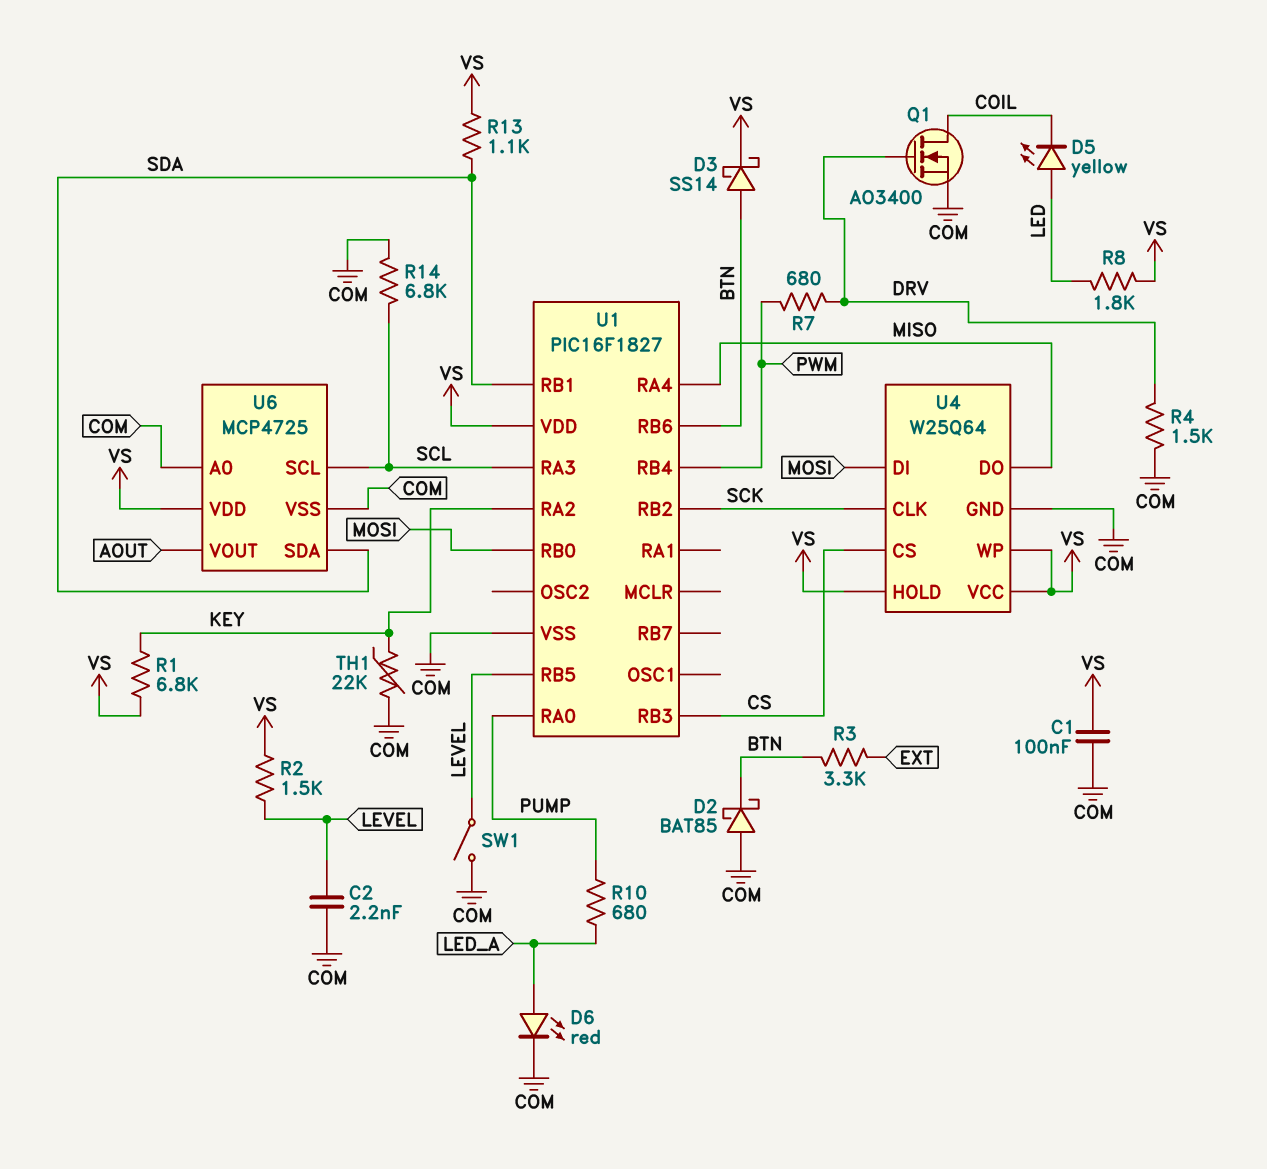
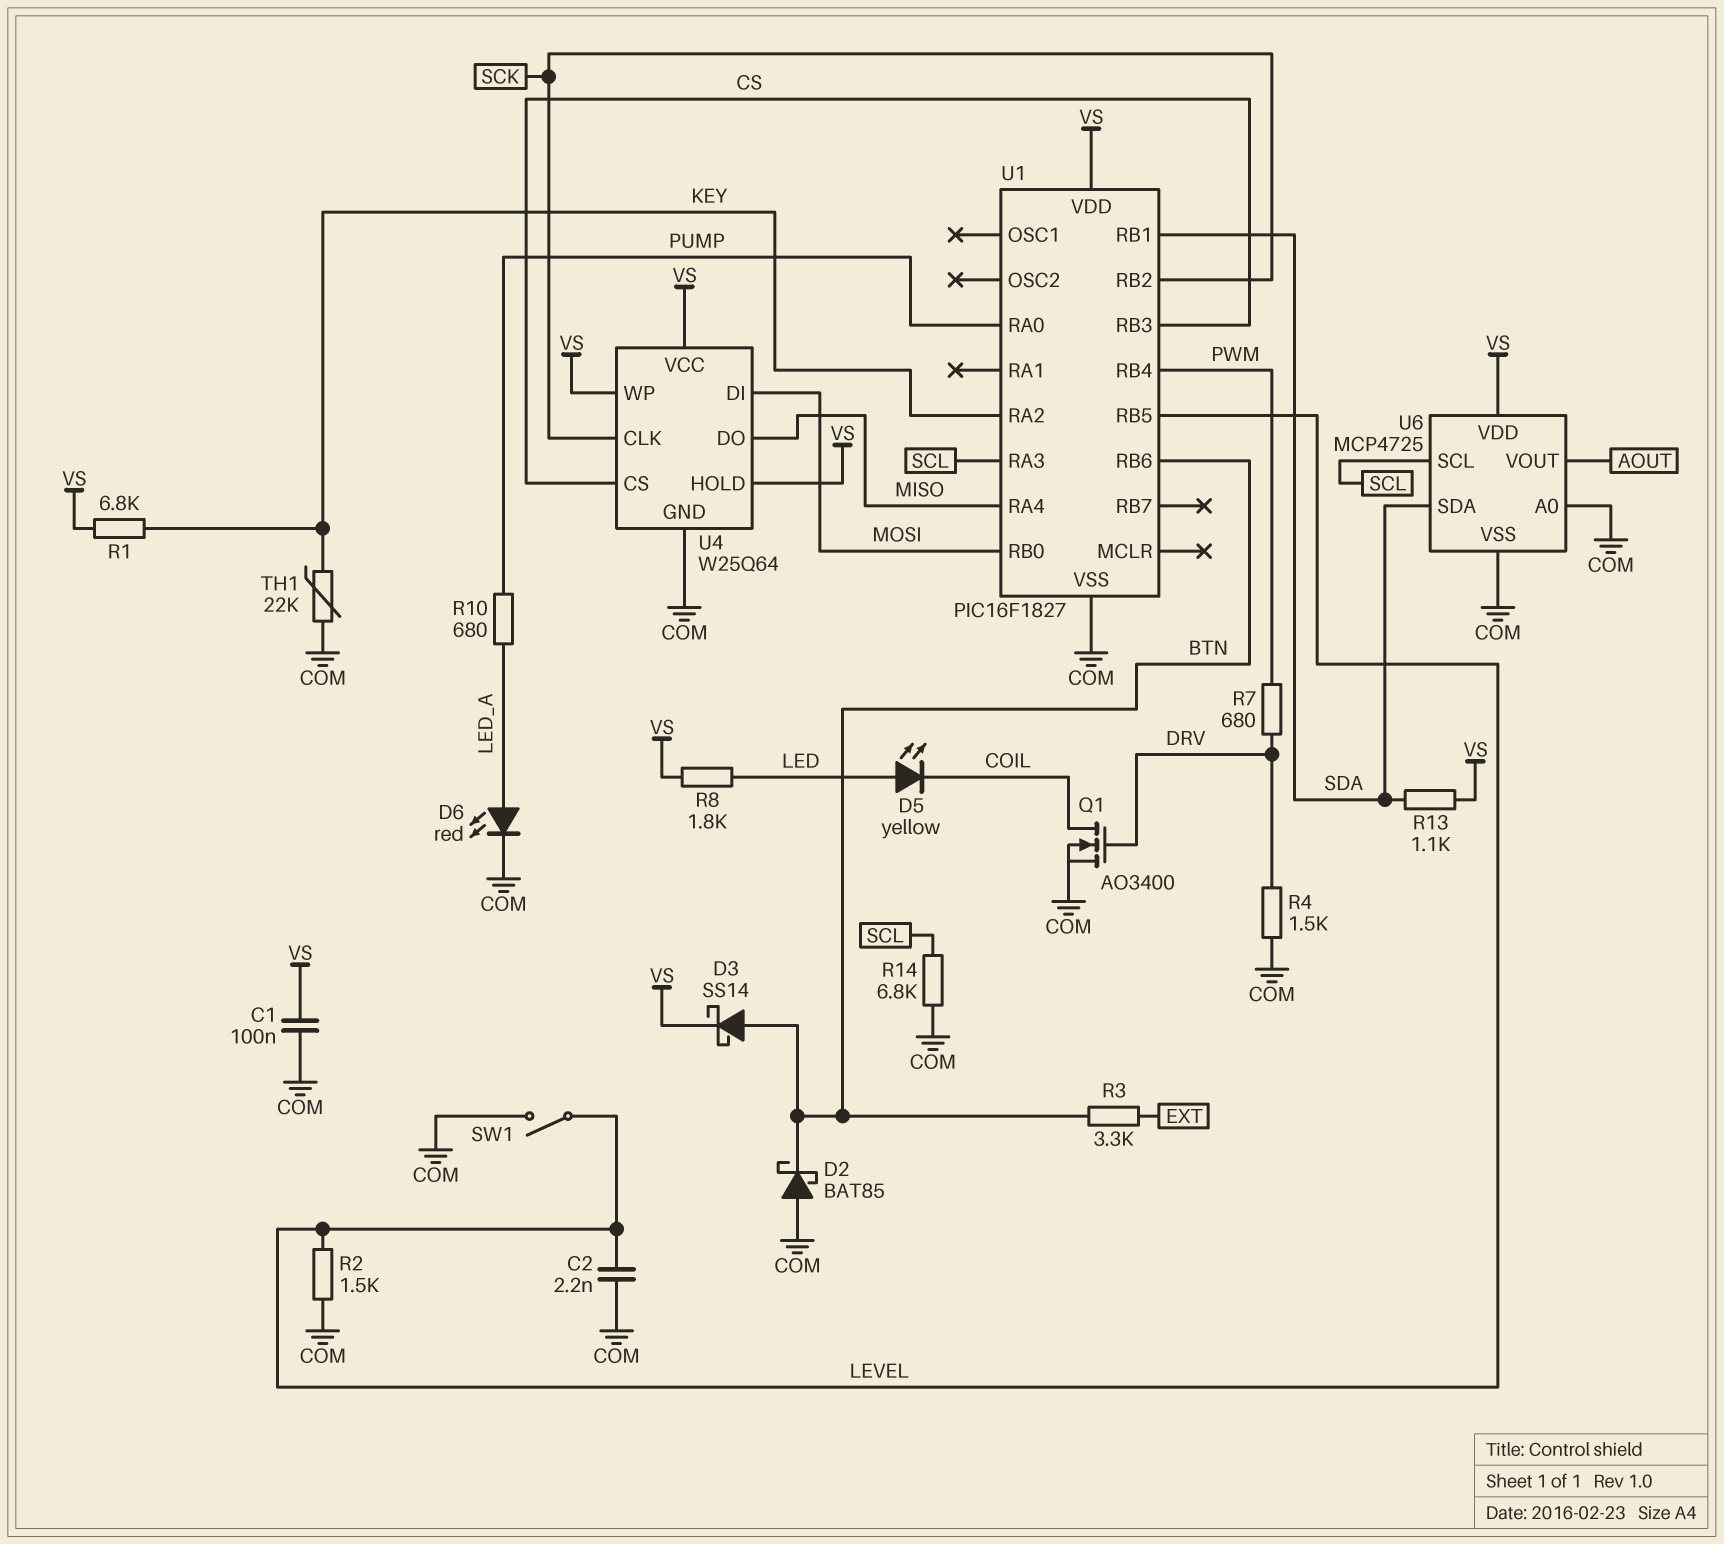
R2: 1.5k (LEVEL, VS) -> 1.5k (COM, LEVEL)

